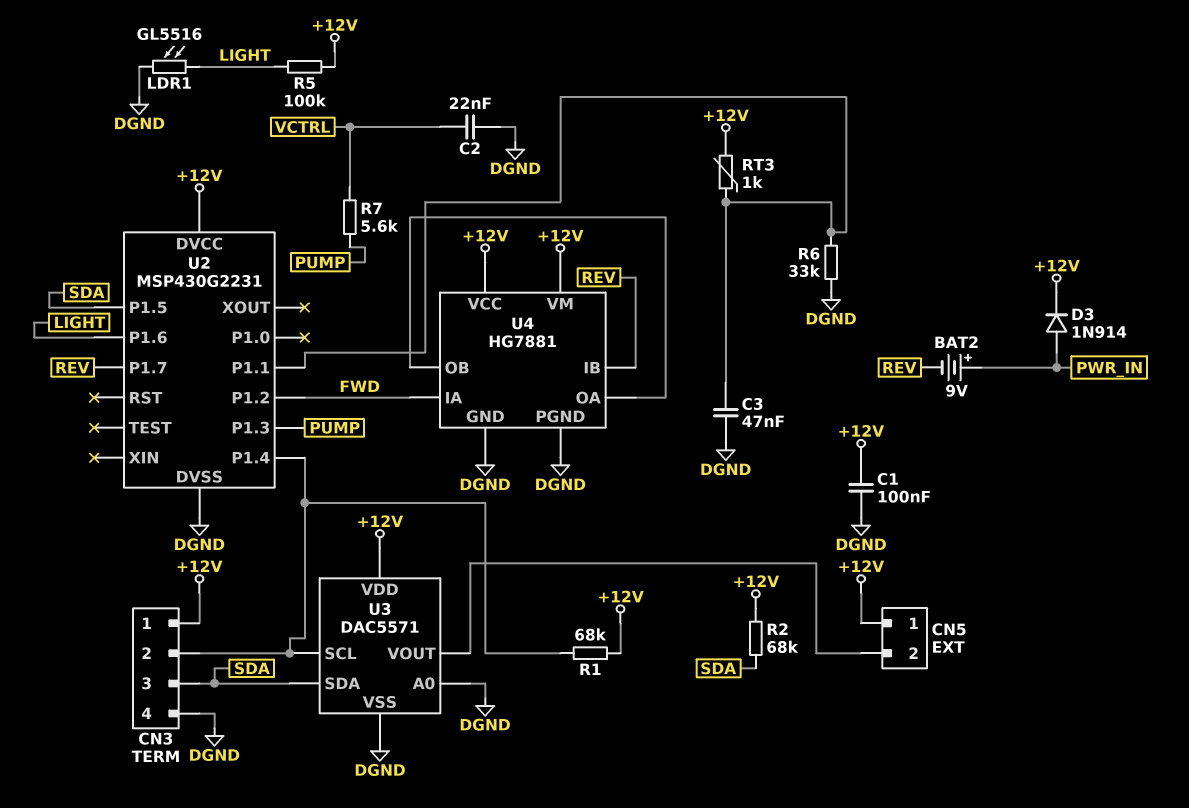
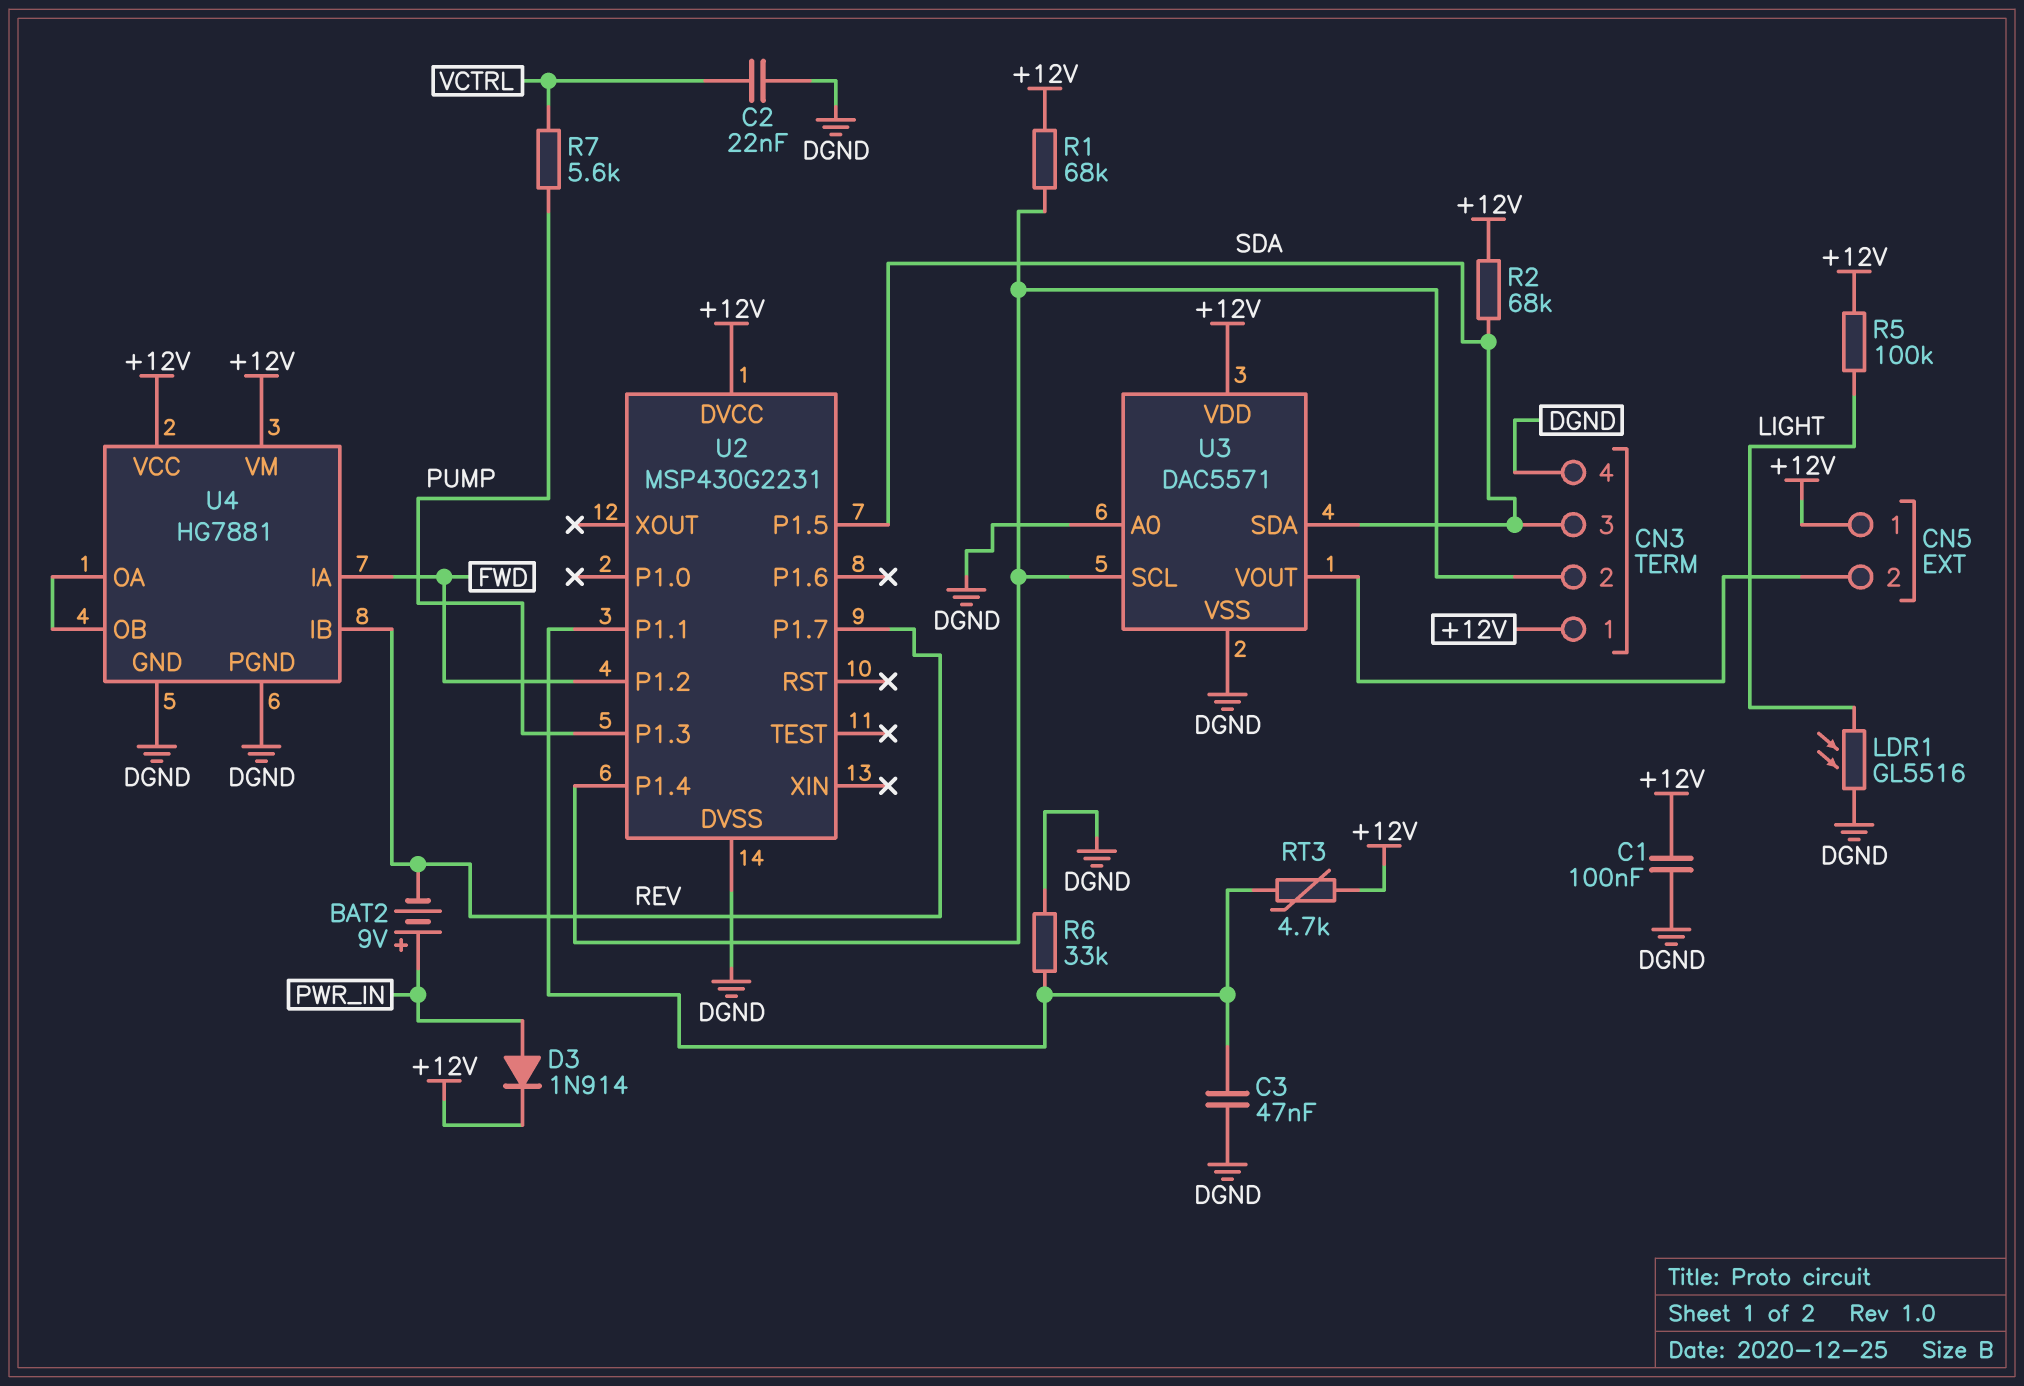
RT3: 1k (+12V, U2/P1.1) -> 4.7k (+12V, U2/P1.1)
U2 pin P1.6: LIGHT -> none

